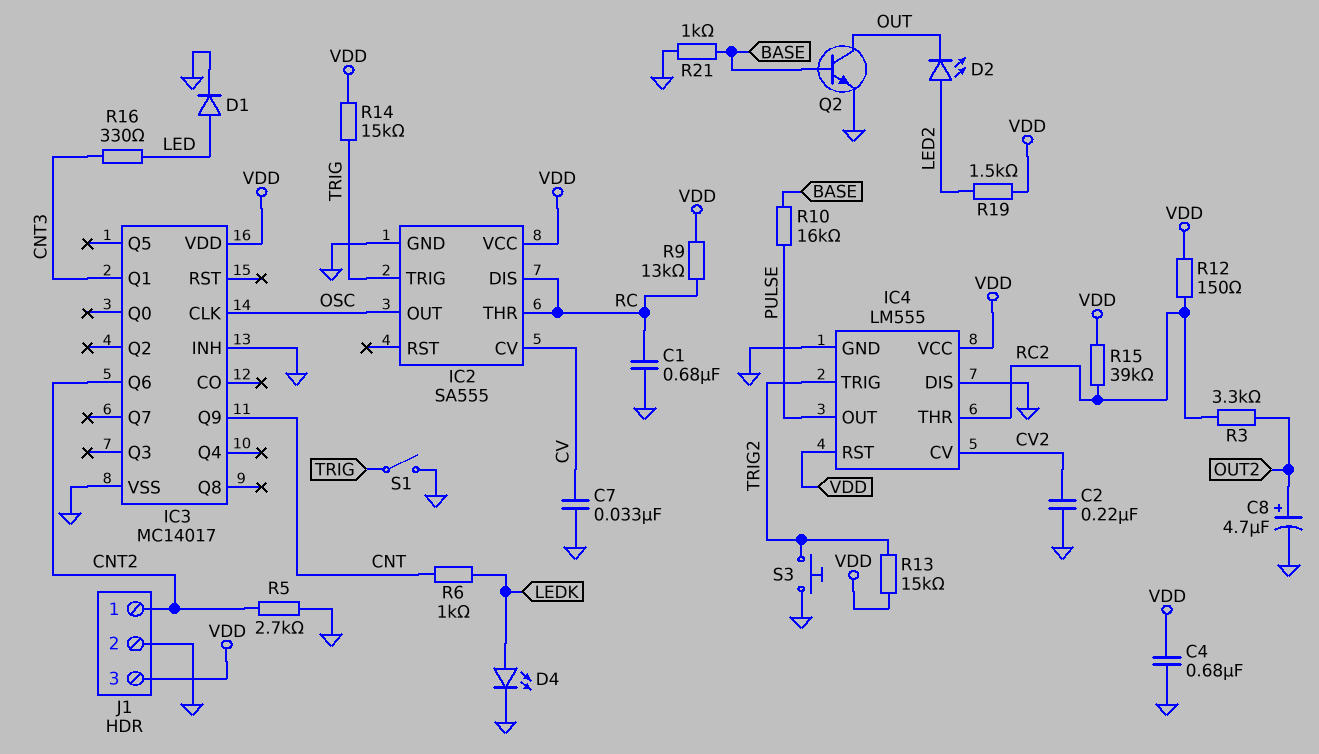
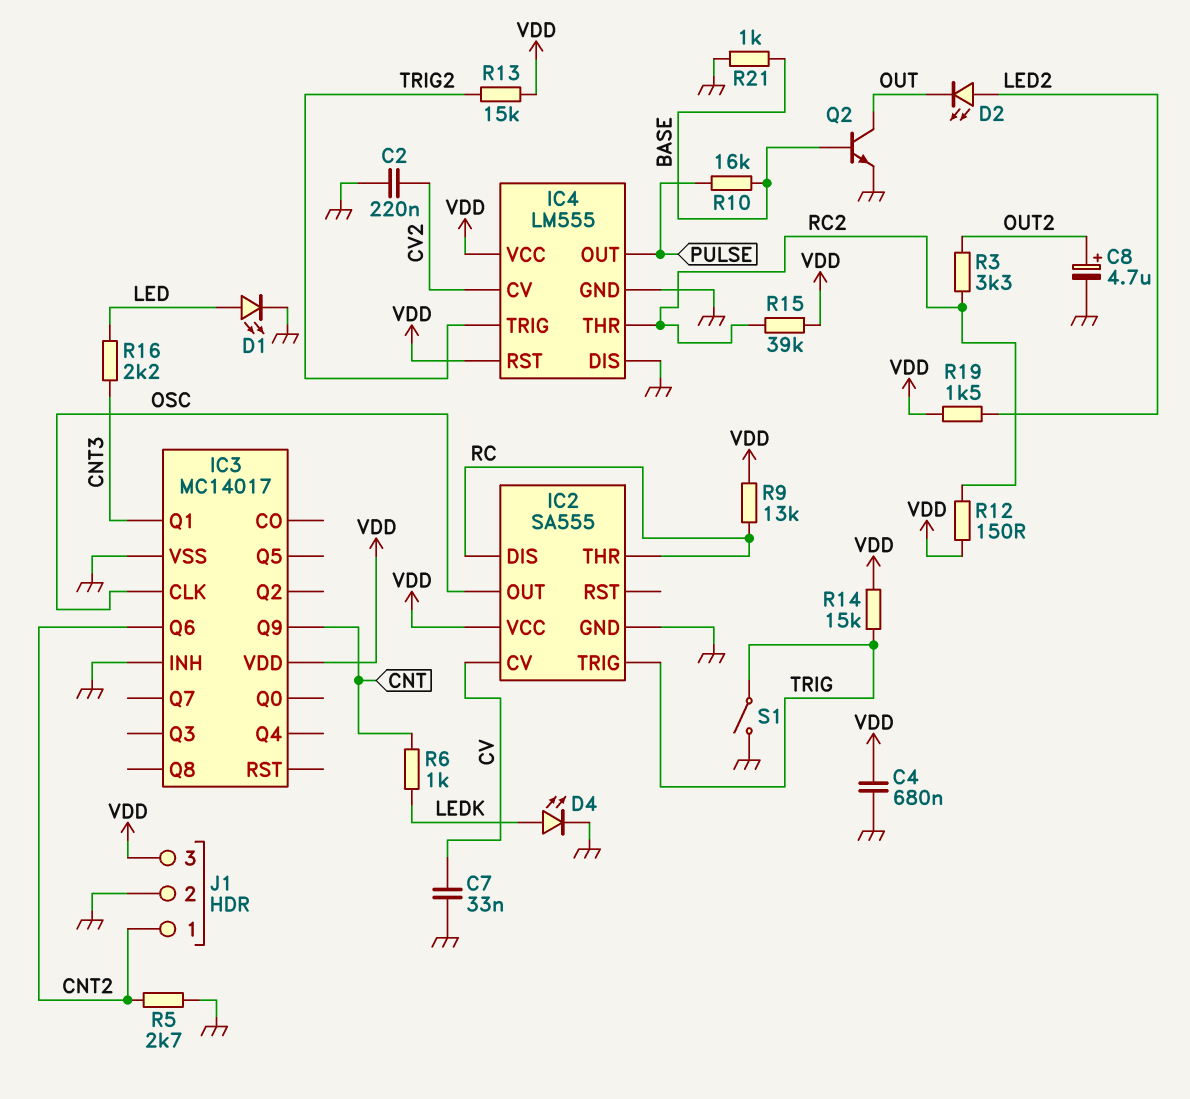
C1: 680nF (GND, RC) -> none
D1: diode (A LED, K GND) -> LED (A LED, K GND)
R16: 330 (CNT3, LED) -> 2.2k (CNT3, LED)
S3: button (GND, TRIG2) -> none

